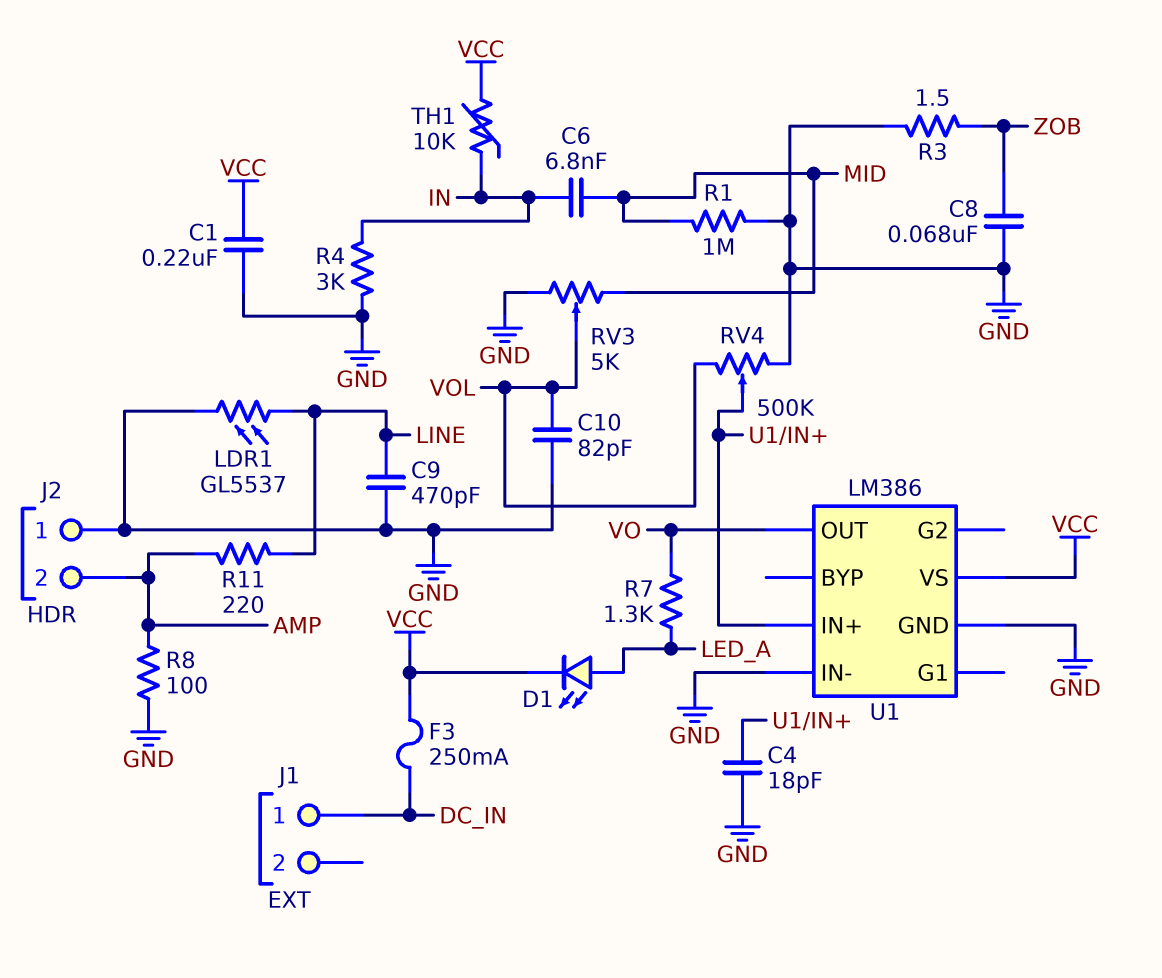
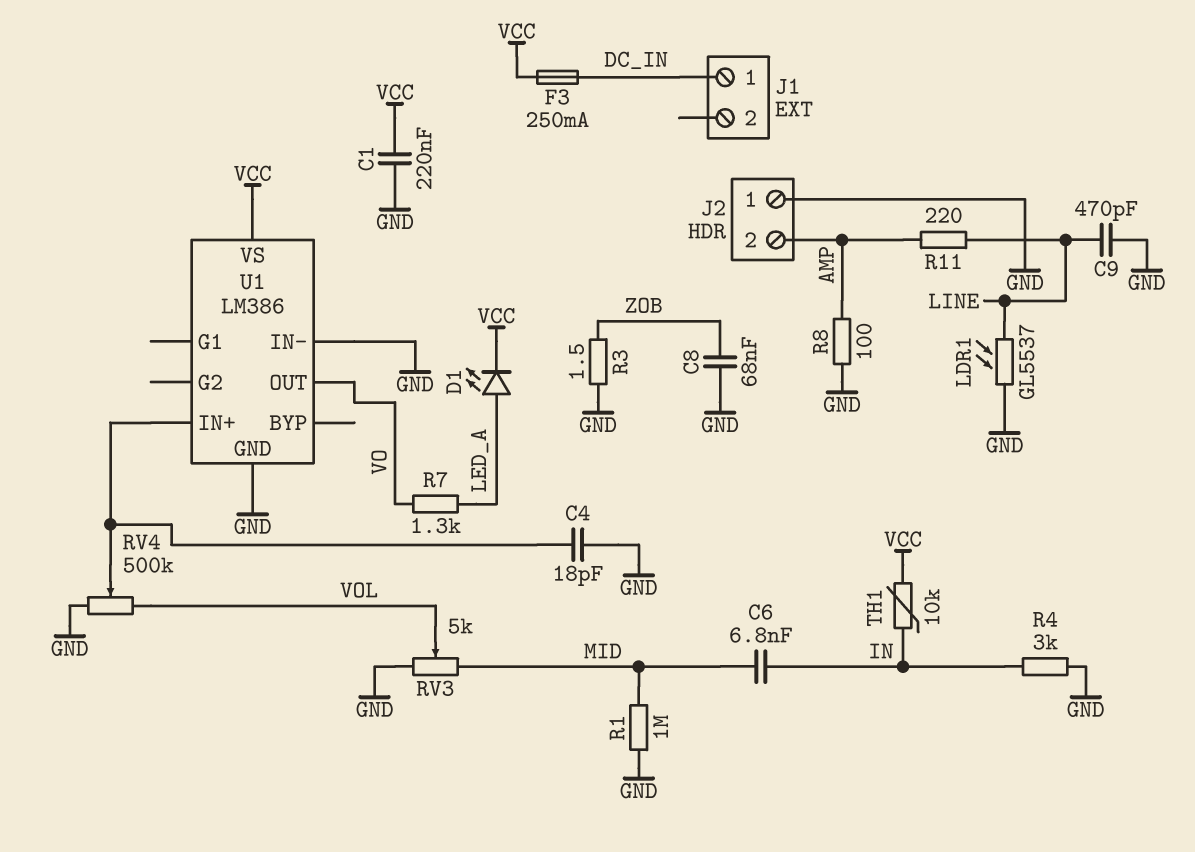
C10: 82pF (GND, VOL) -> none

